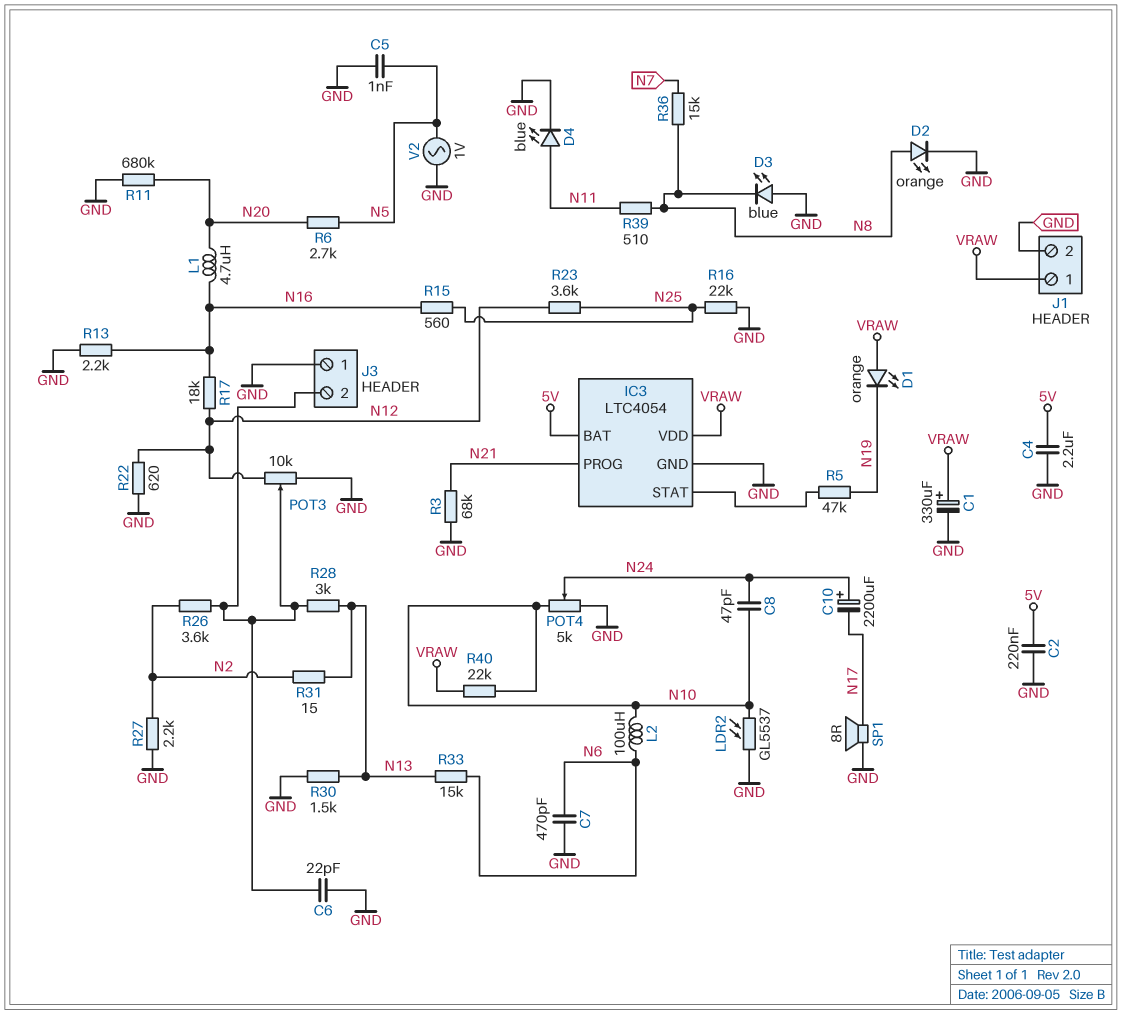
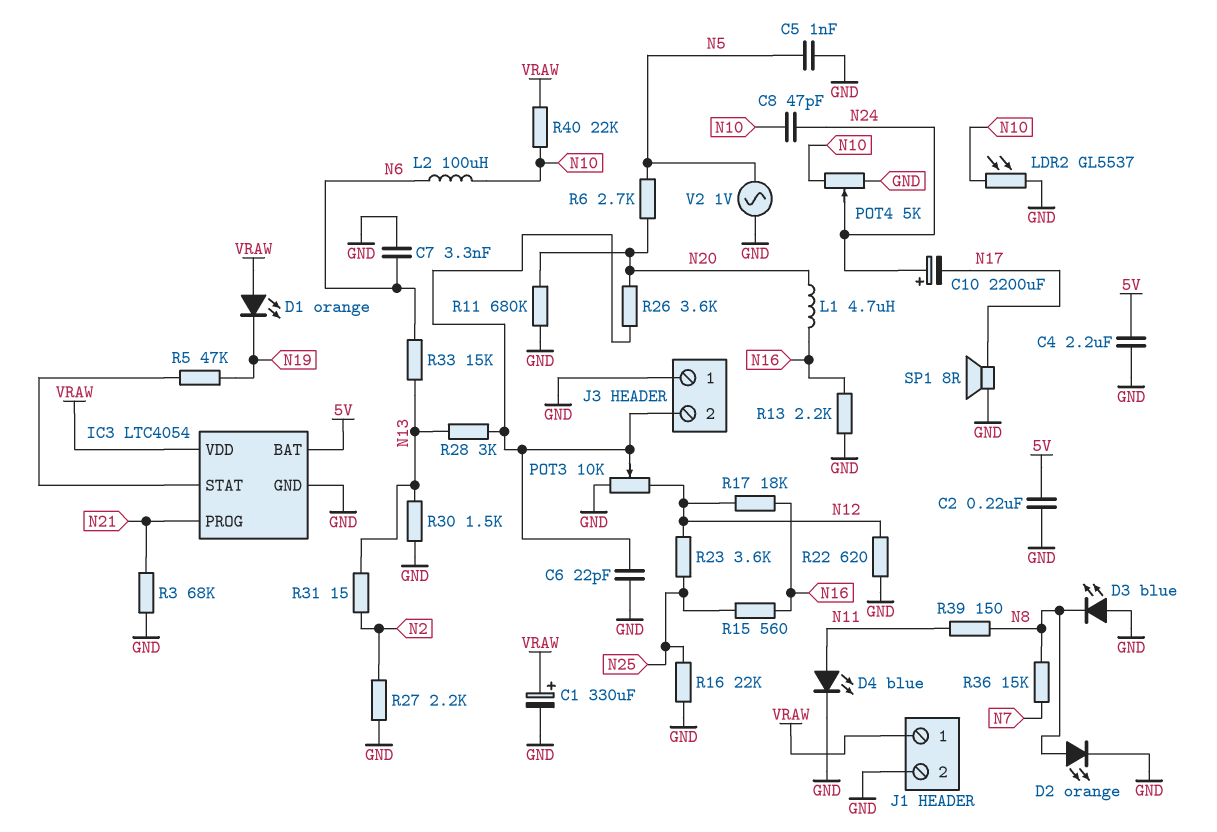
C7: 470pF (GND, N6) -> 3.3nF (GND, N6)
R26: 3.6k (J3/2, N2) -> 3.6k (J3/2, N20)
R39: 510 (N8, N11) -> 150 (N8, N11)

